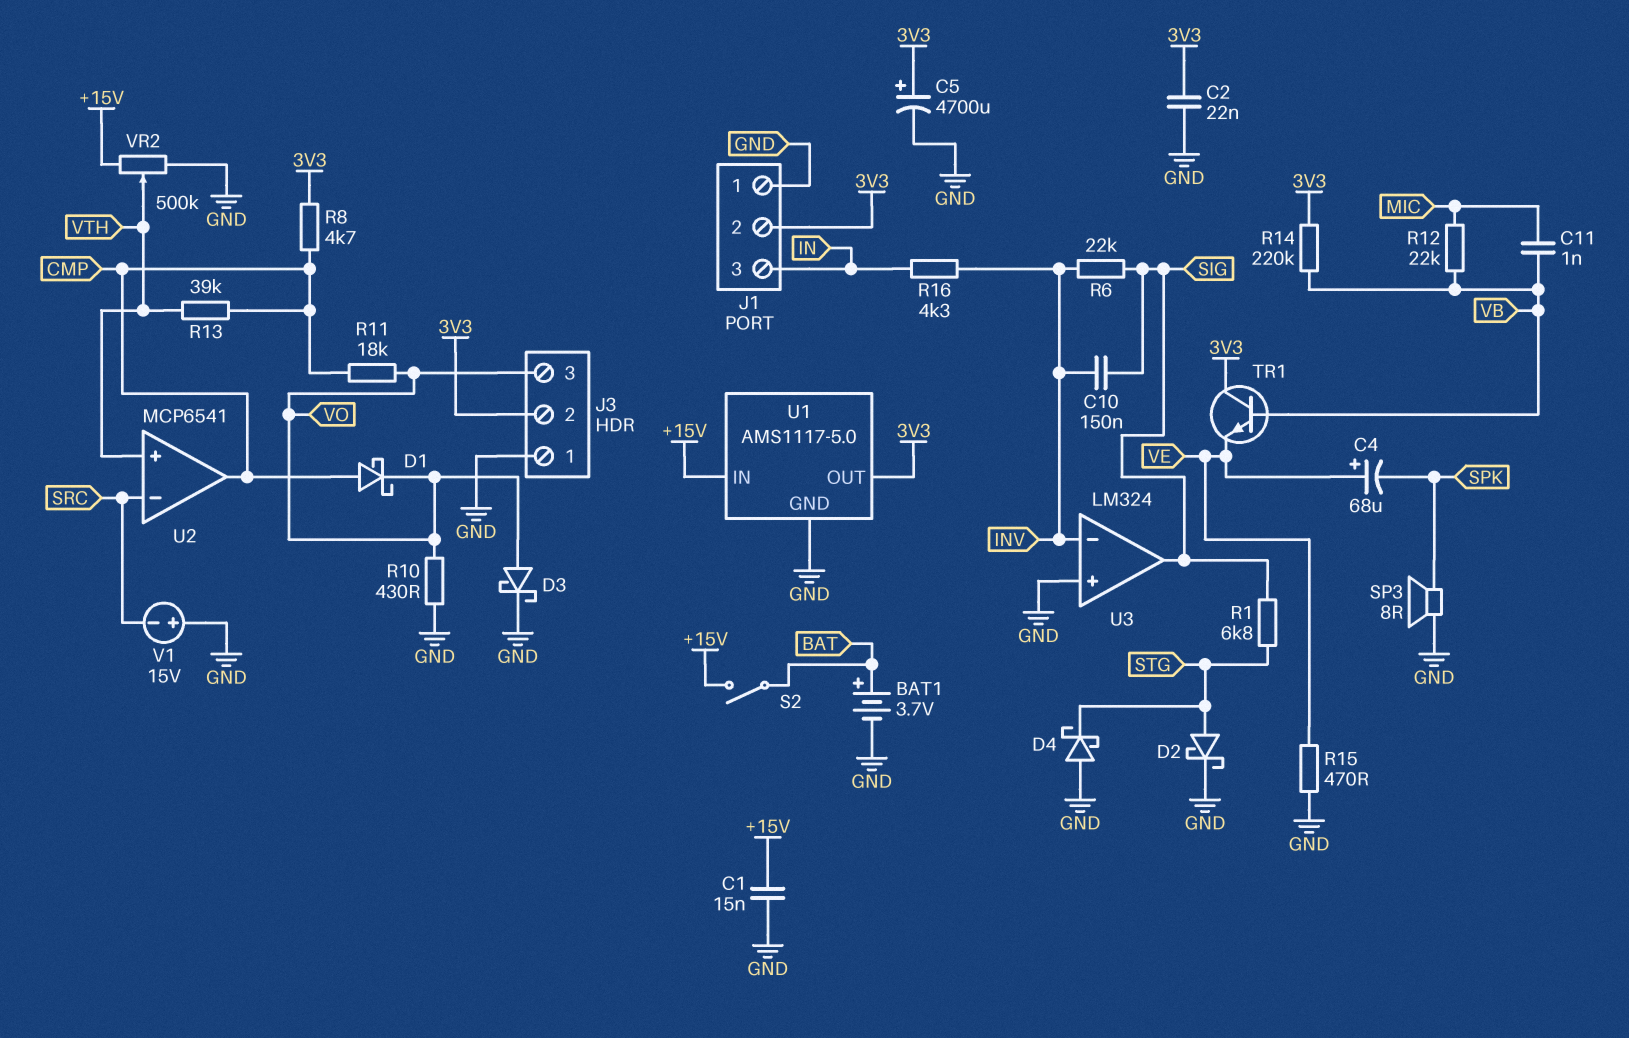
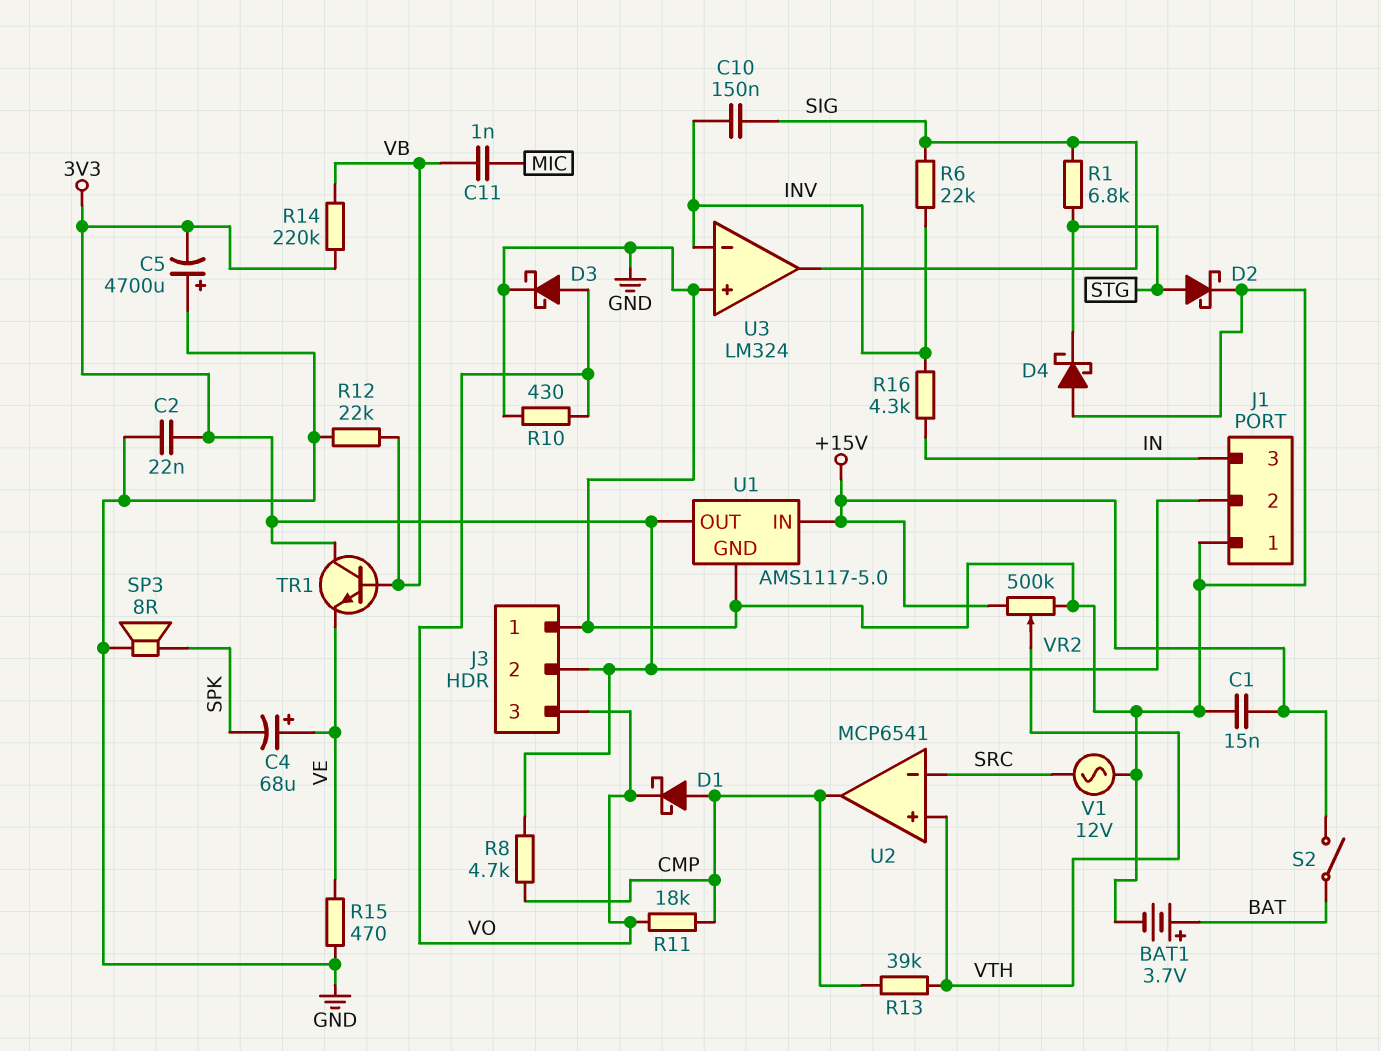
C5: 4700uF (plus 3V3, minus GND) -> 4700uF (plus GND, minus 3V3)
R12: 22k (MIC, VB) -> 22k (GND, VB)
V1: 15V (plus GND, minus SRC) -> AC 12V (GND, SRC)

